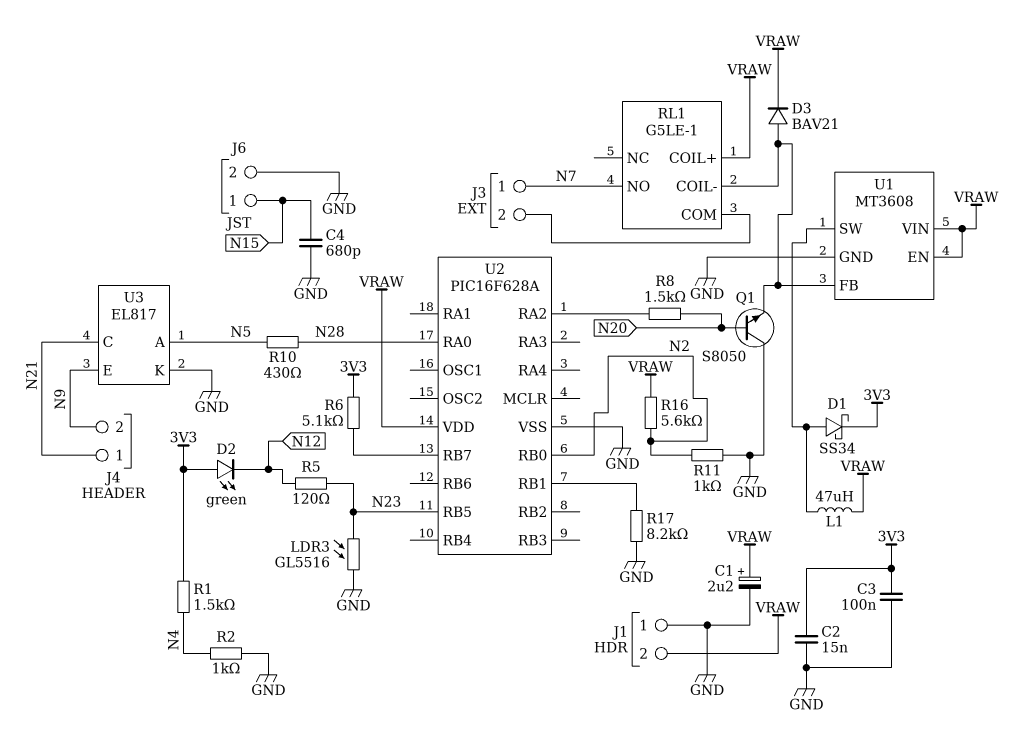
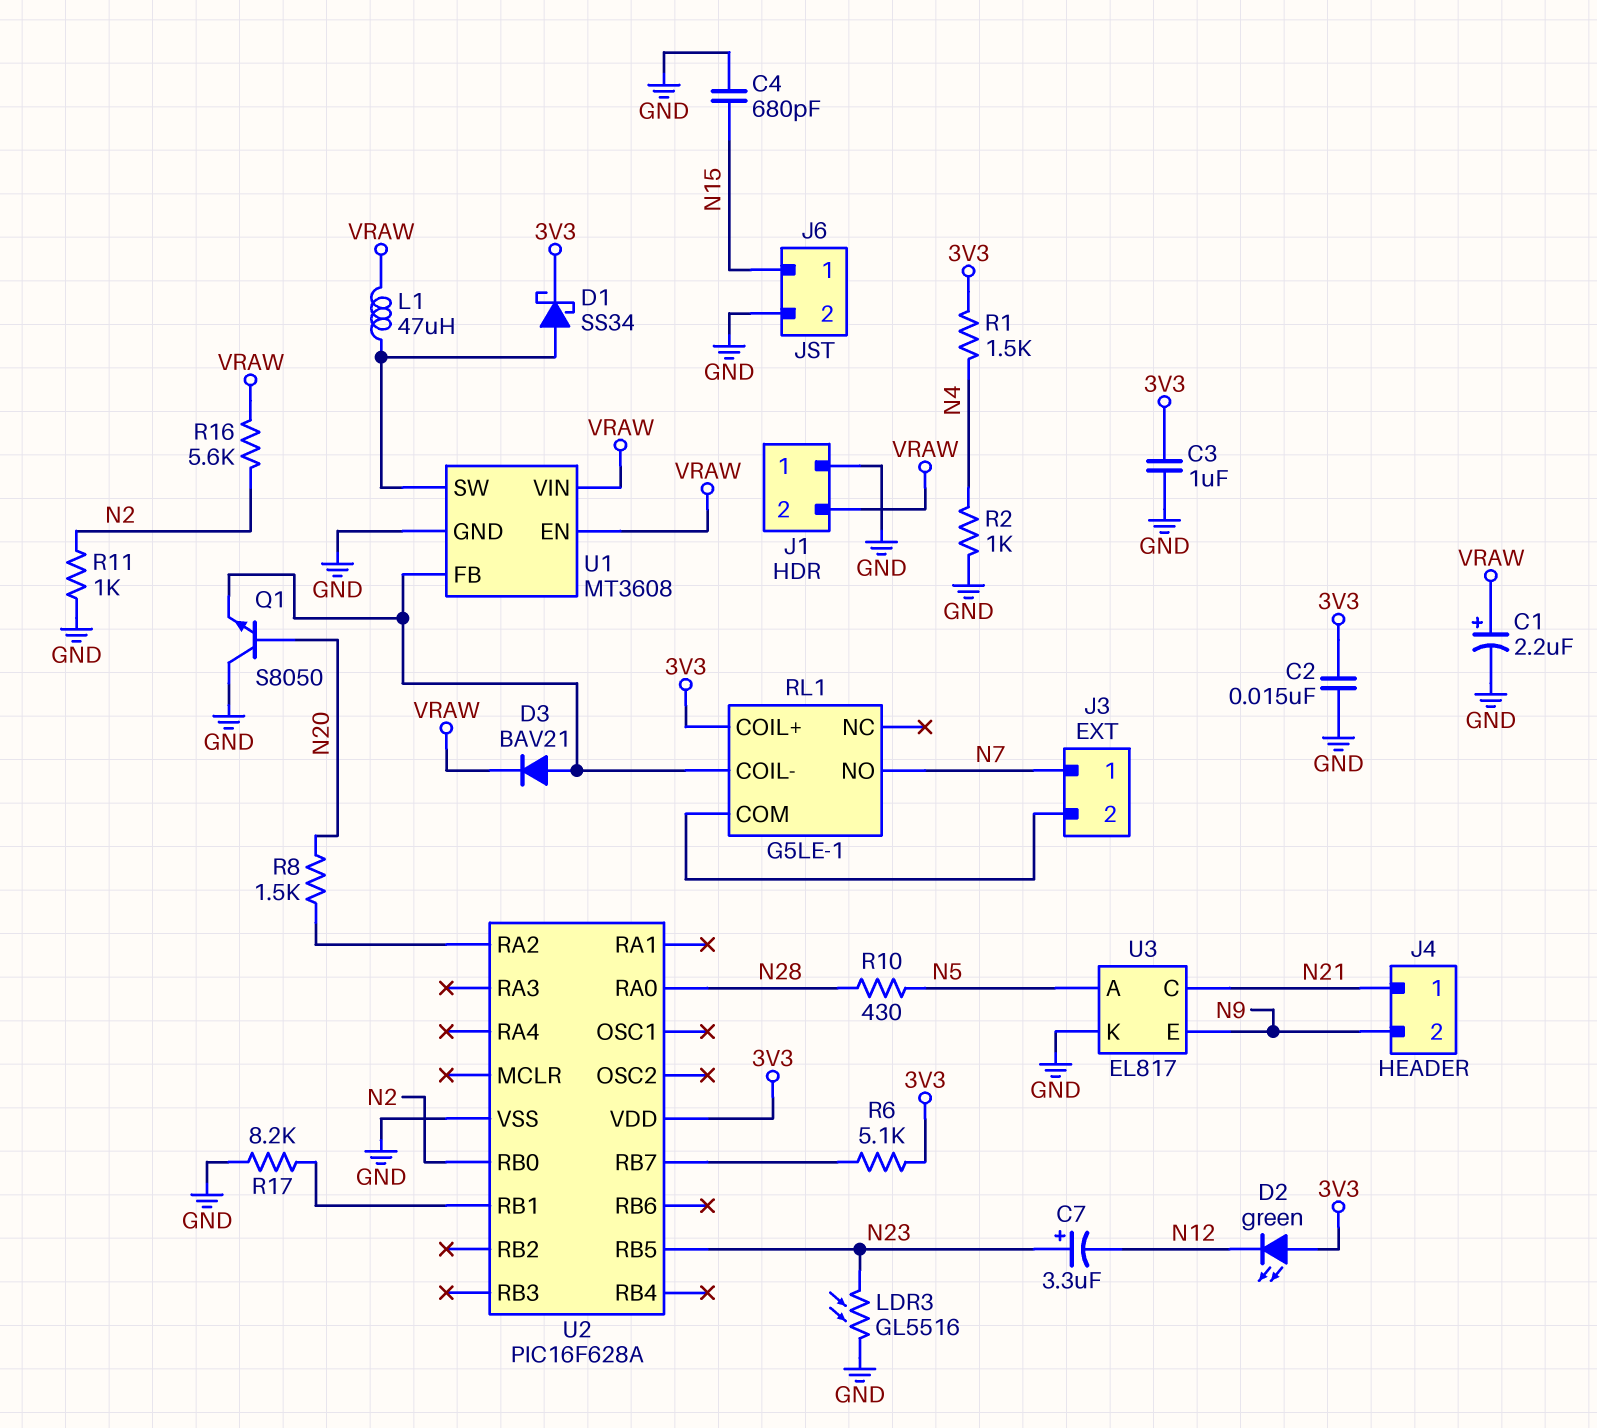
C3: 100nF (3V3, GND) -> 1uF (3V3, GND)
C7: none -> 3.3uF (plus N23, minus N12)
R5: 120 (N12, N23) -> none
RL1 pin COIL+: VRAW -> 3V3
U2 pin VDD: VRAW -> 3V3

